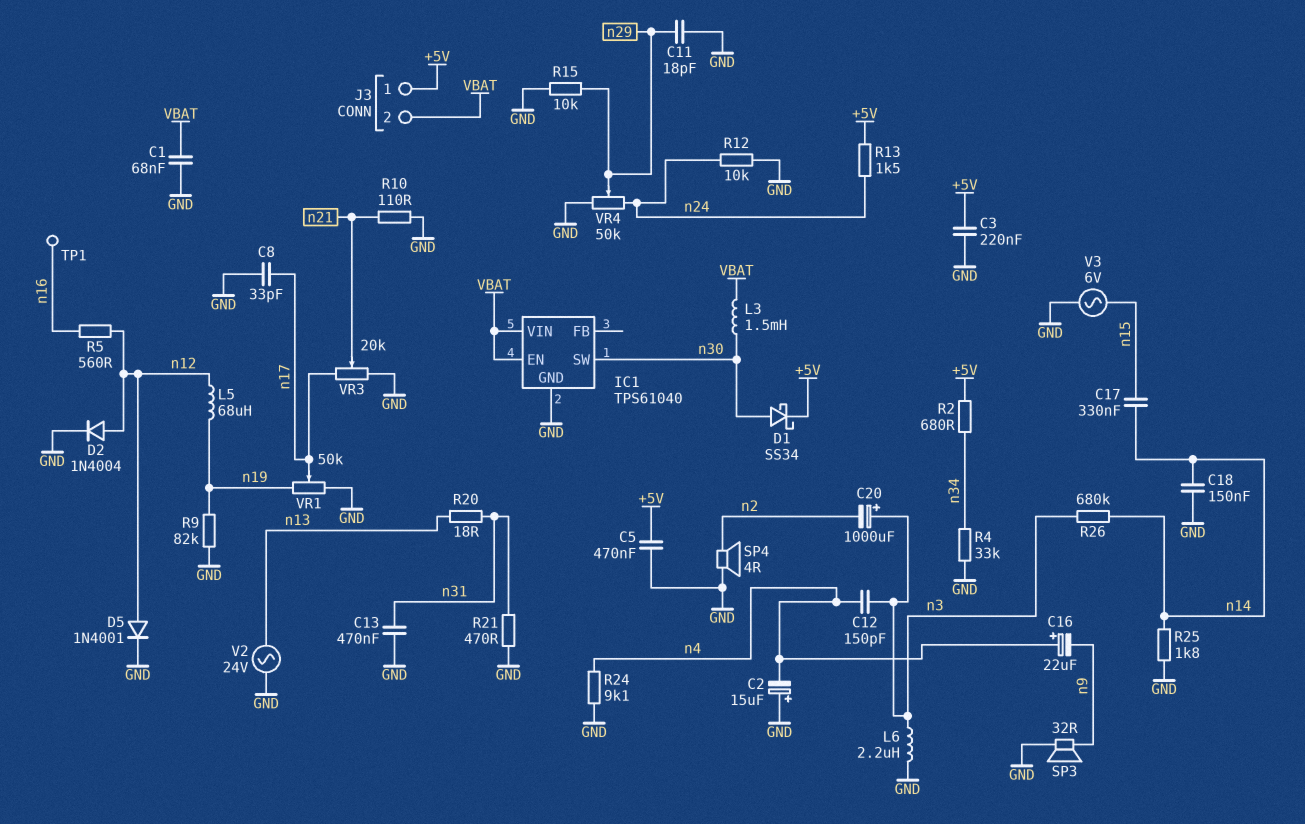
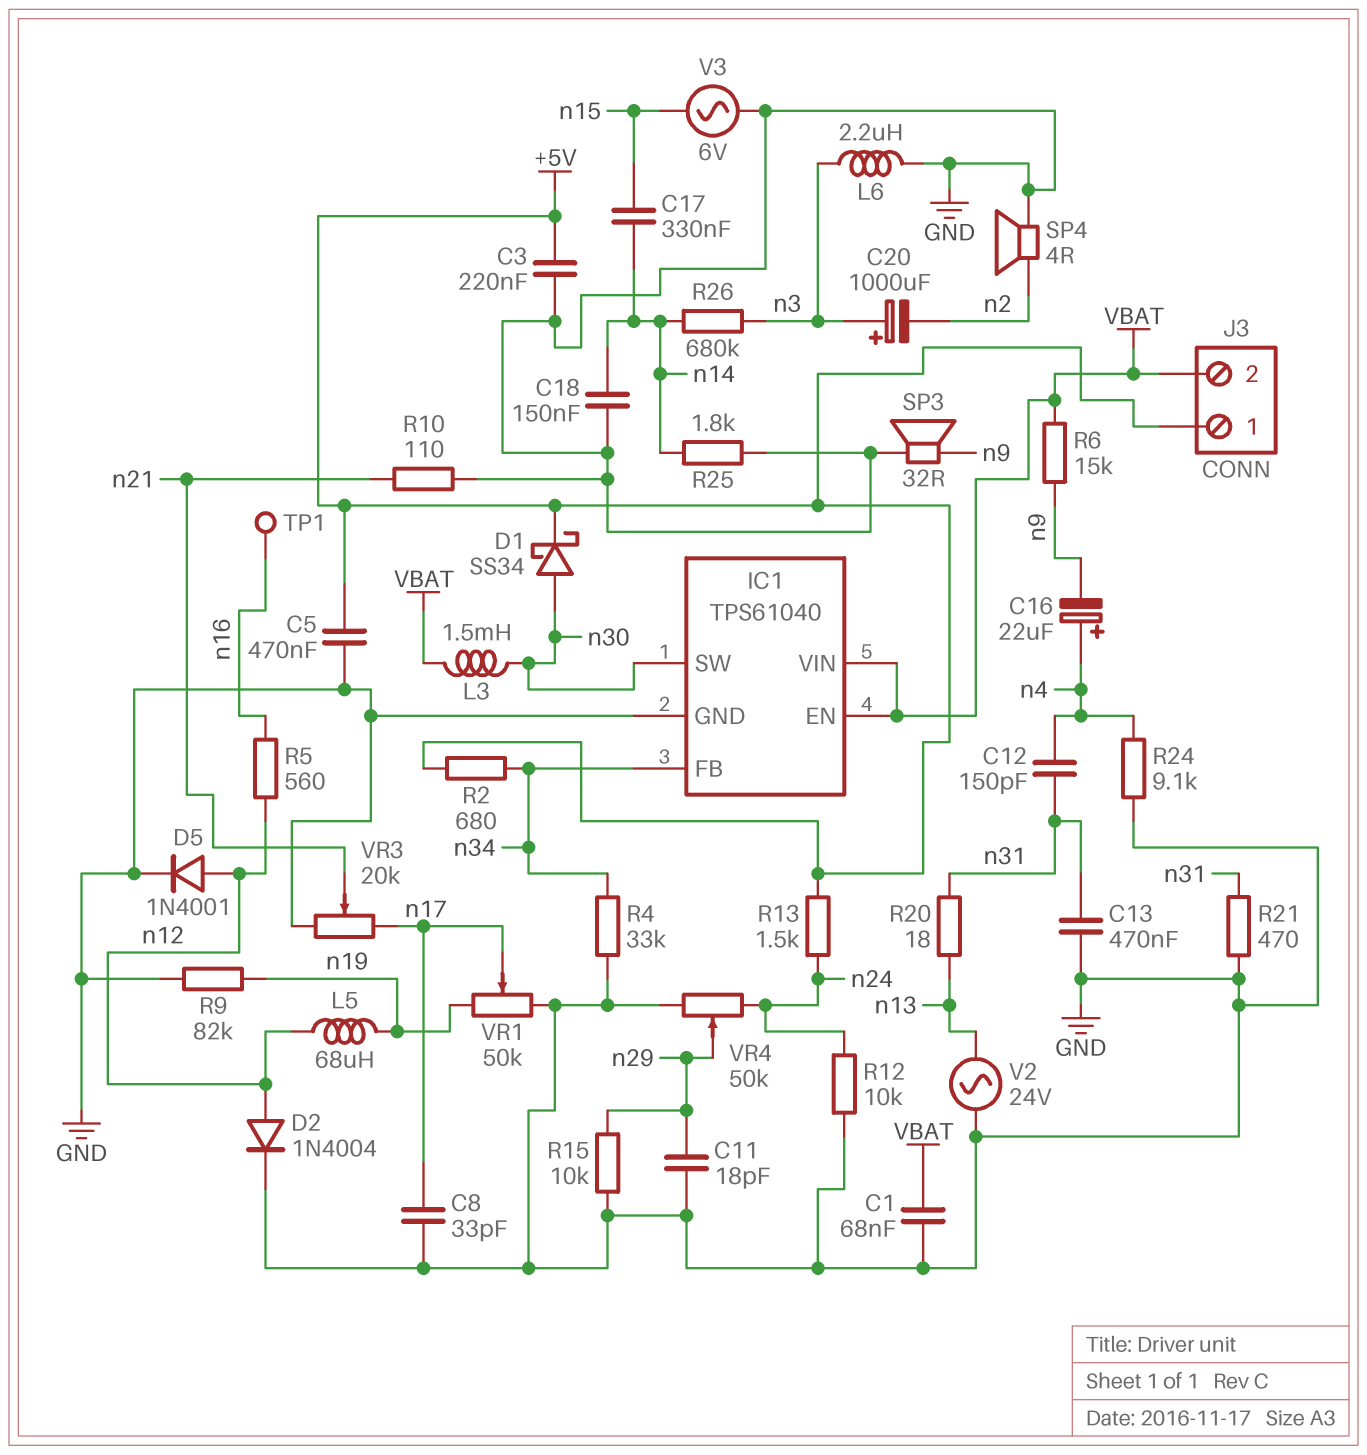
C2: 15uF (plus GND, minus n4) -> none
C12: 150pF (n3, n4) -> 150pF (n4, n31)
IC1 pin FB: none -> n34
R6: none -> 15k (VBAT, n9)

